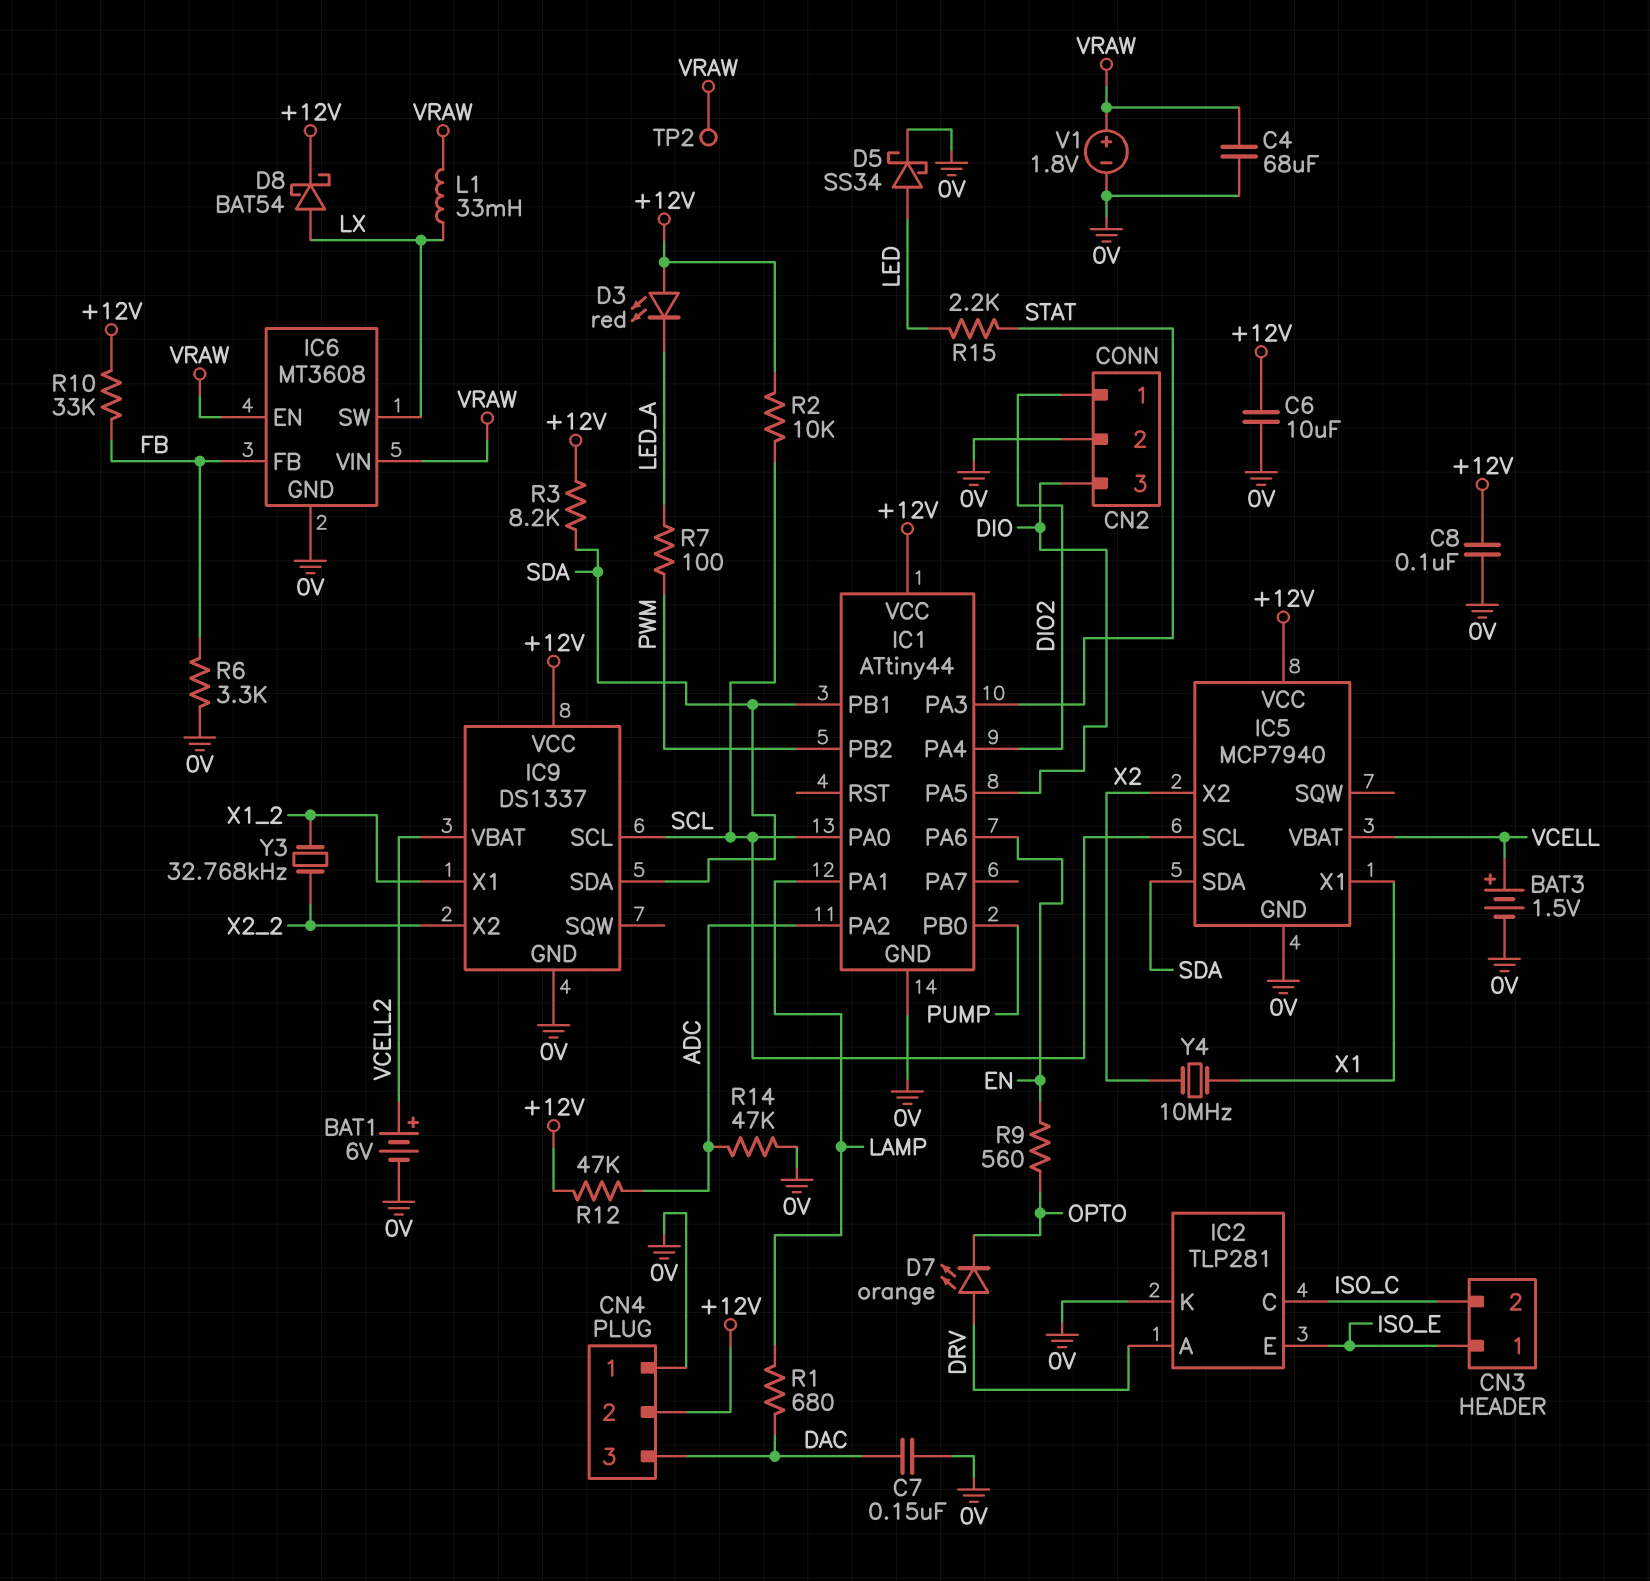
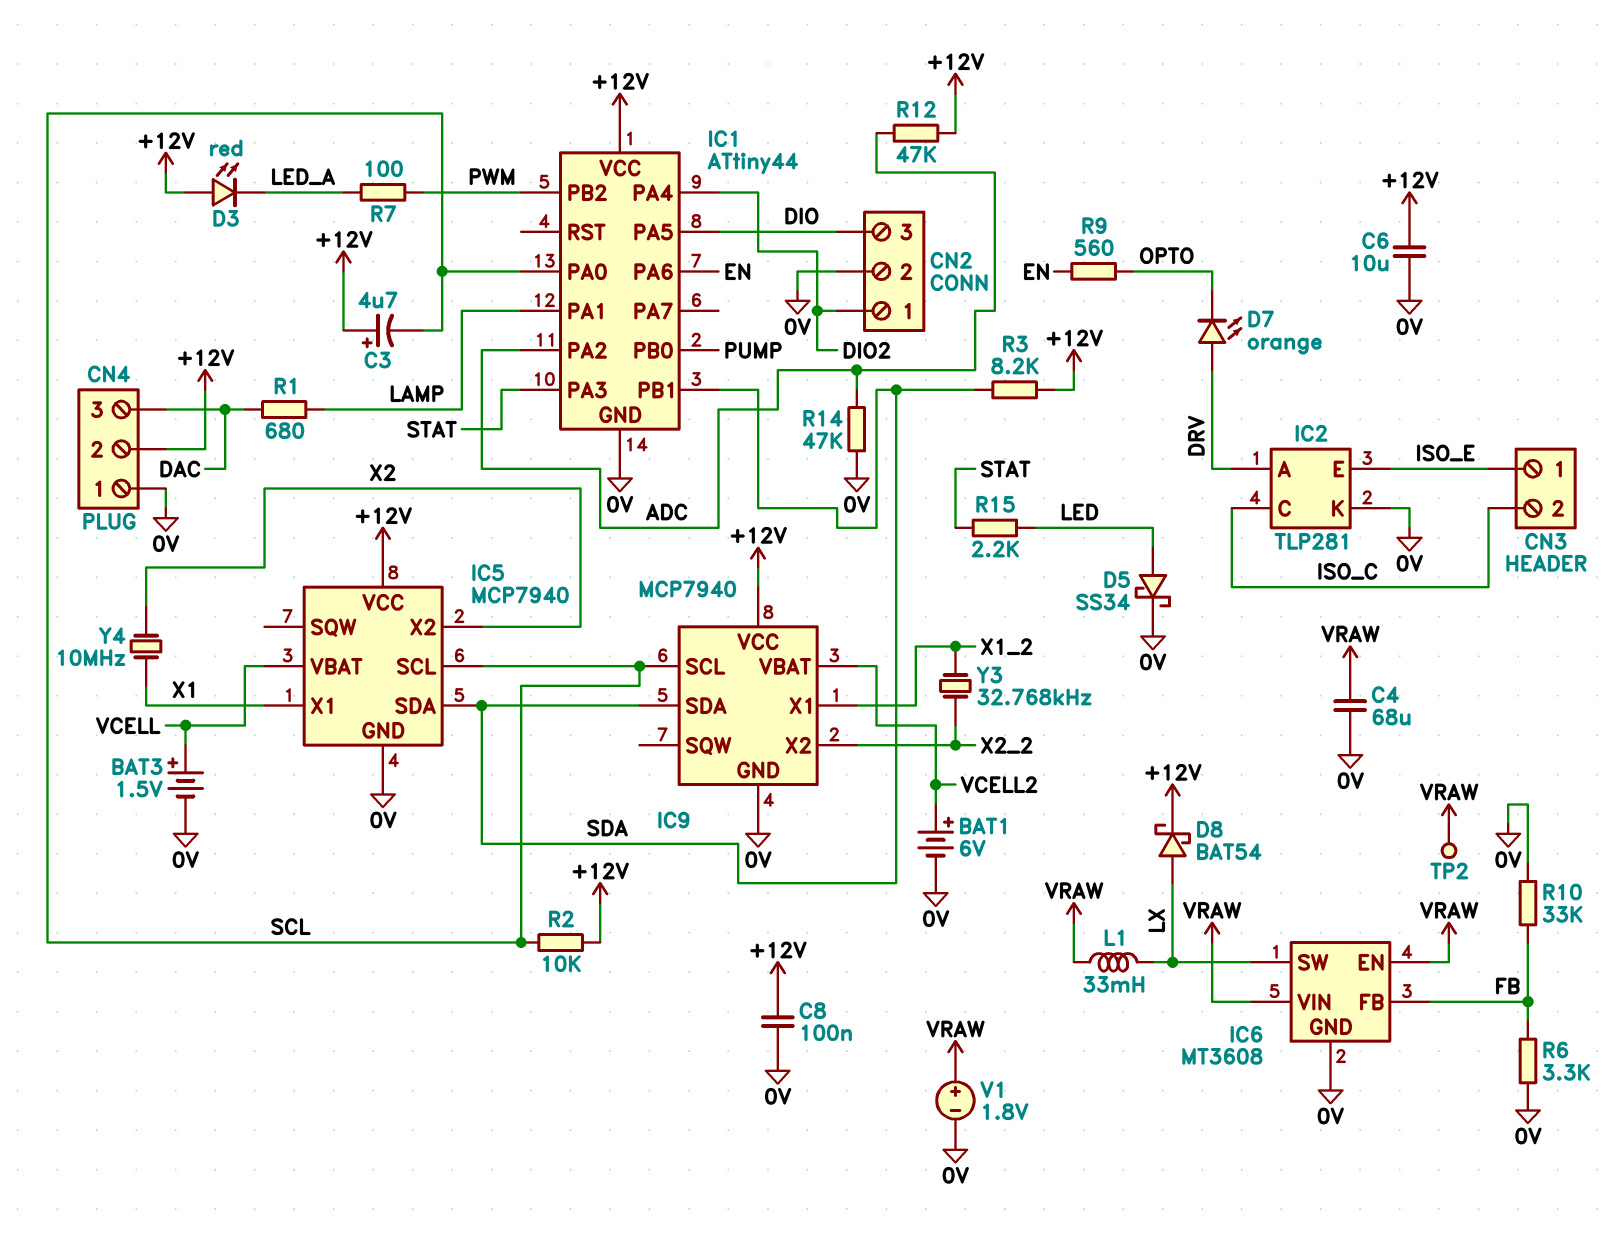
C3: none -> 4.7uF (plus +12V, minus SCL)
C7: 150nF (0V, DAC) -> none
IC9: DS1337 -> MCP7940
R10: 33k (+12V, FB) -> 33k (0V, FB)

